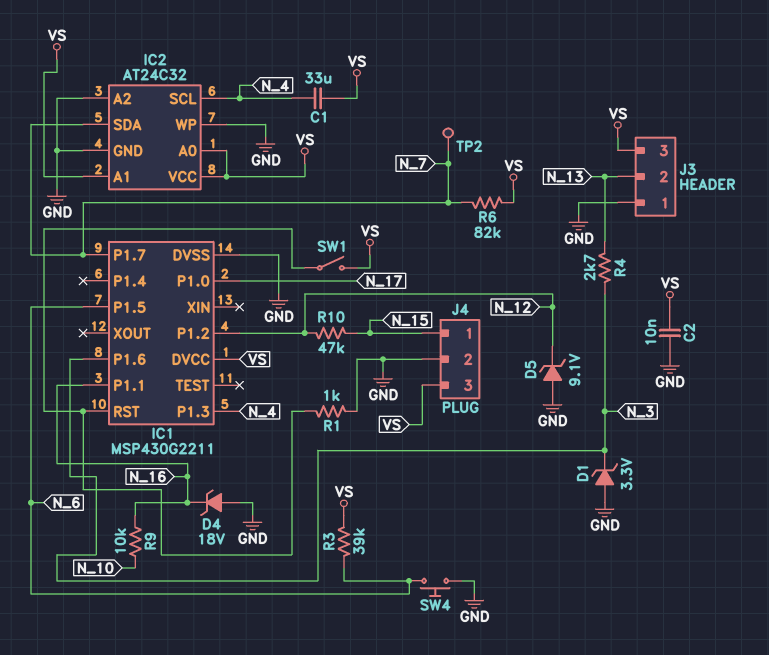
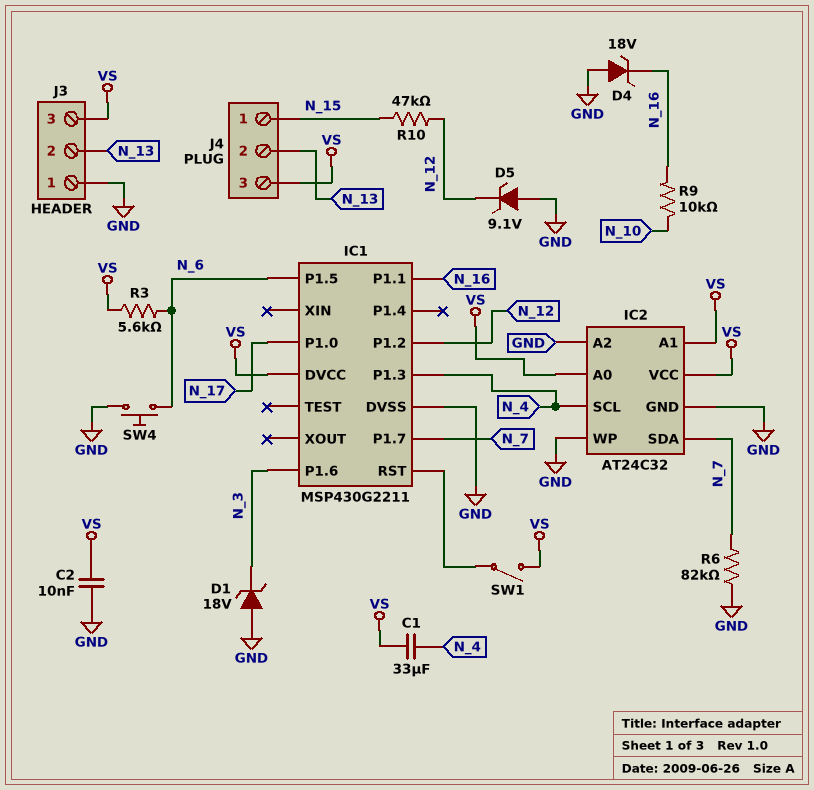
D1: zener 3.3V (A GND, K N_3) -> zener 18V (A GND, K N_3)
J4 pin 2: GND -> N_13
R1: 1k (GND, IC1/RST) -> none
R3: 39k (N_6, VS) -> 5.6k (N_6, VS)
R4: 2.7k (N_3, N_13) -> none
R6: 82k (N_7, VS) -> 82k (GND, N_7)
TP2: test point (N_7) -> none

